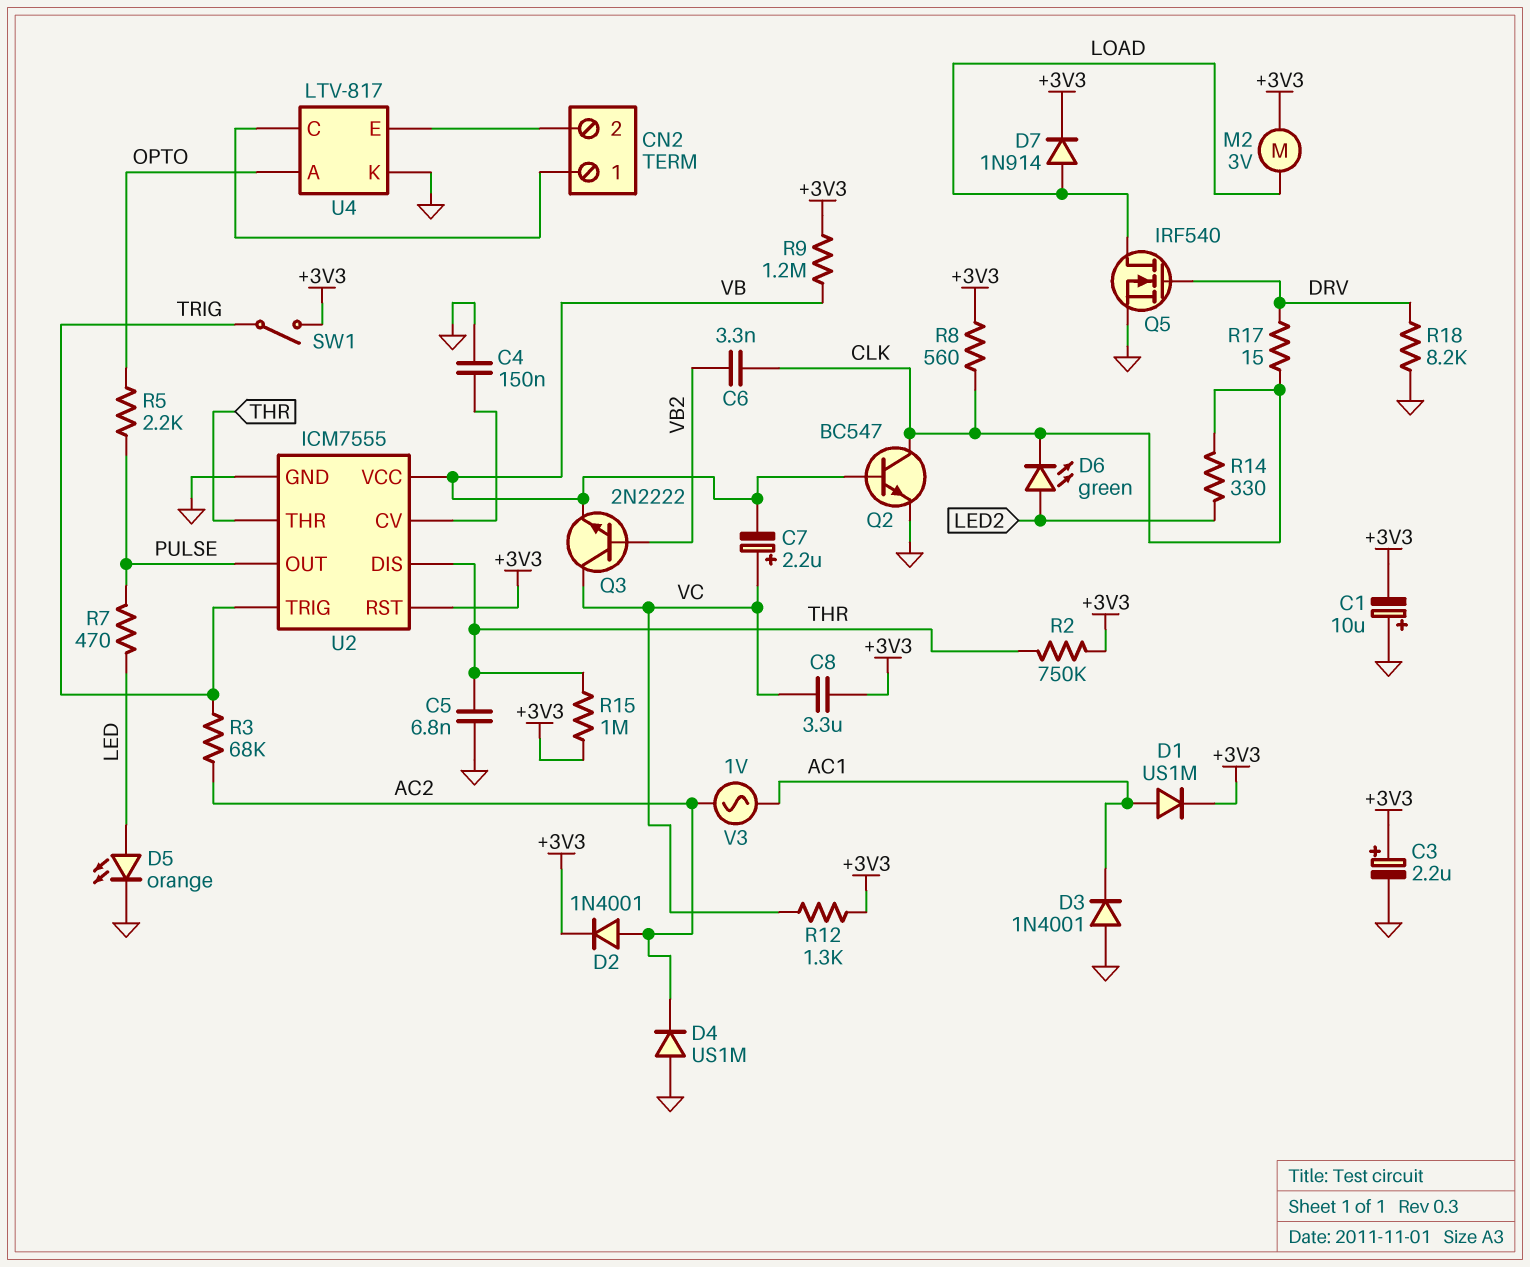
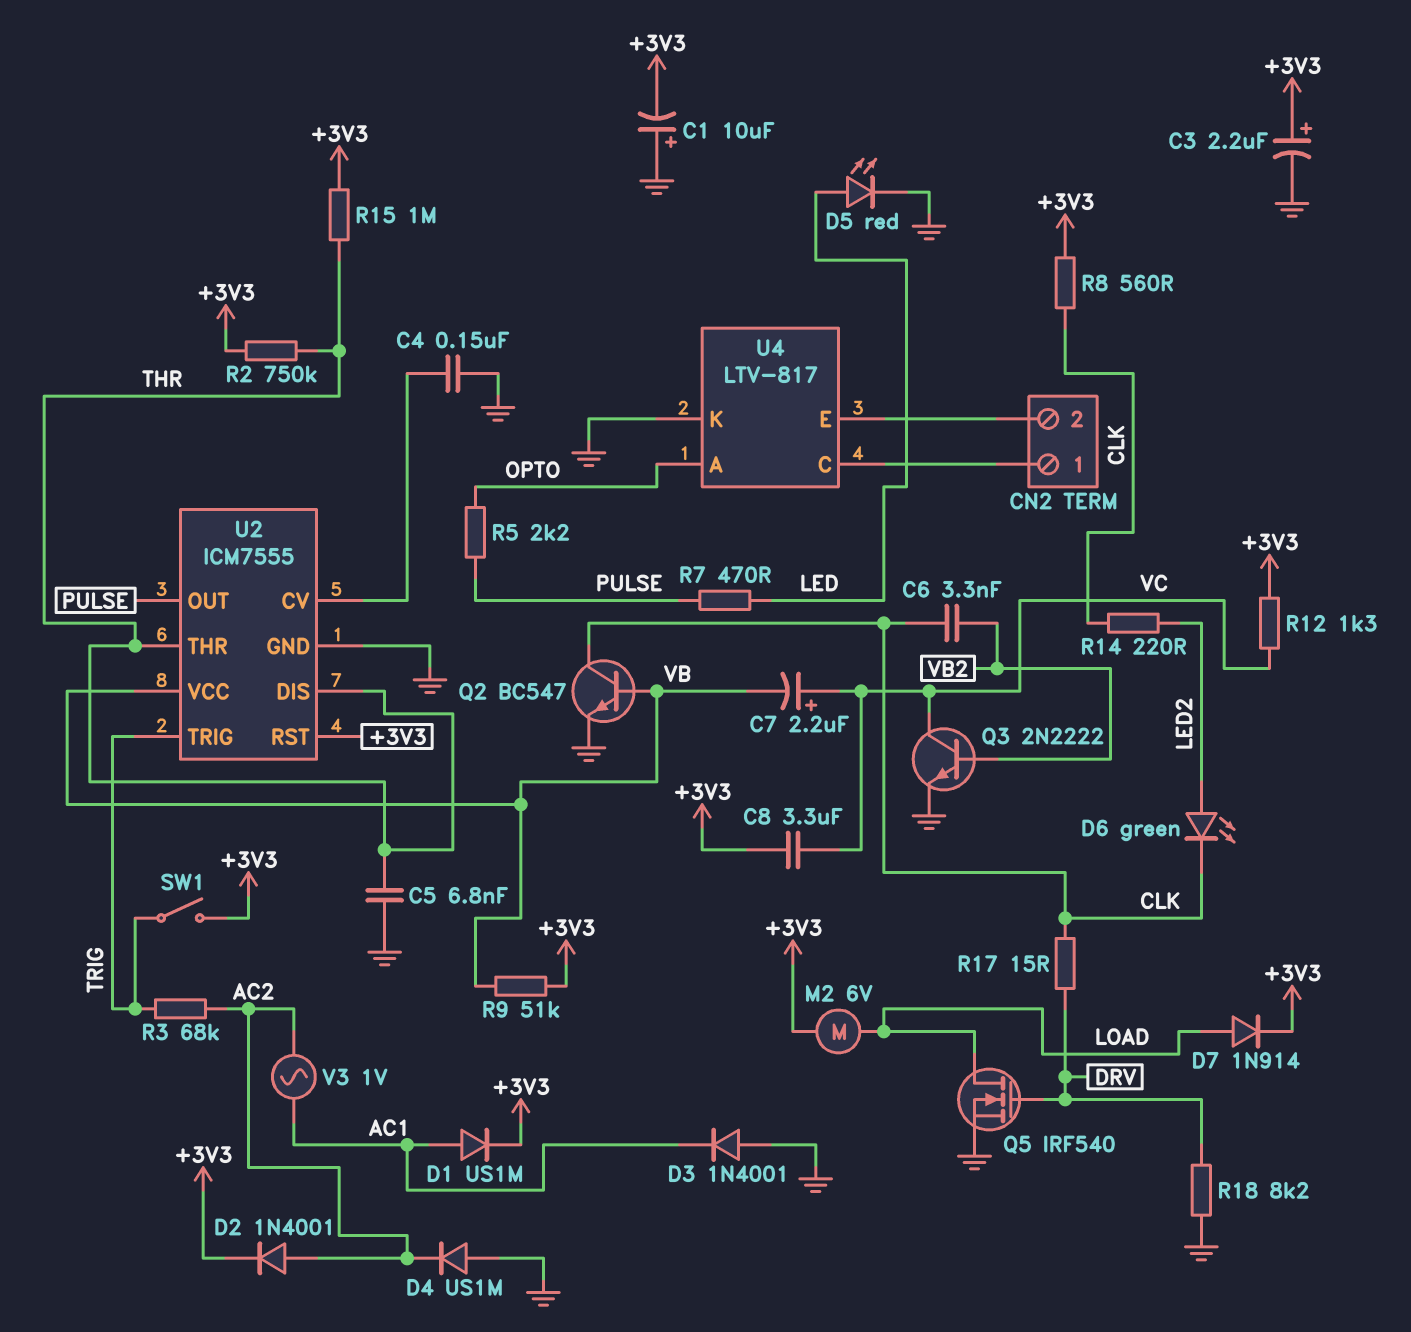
D5: LED orange (A LED, K GND) -> LED red (A LED, K GND)
M2: motor 3V (+3V3, LOAD) -> motor 6V (+3V3, LOAD)
Q3: NPN 2N2222 (B VB2, C VC, E VB) -> NPN 2N2222 (B VB2, C VC, E GND)
R9: 1.2M (+3V3, VB) -> 51k (+3V3, VB)
R14: 330 (CLK, LED2) -> 220 (CLK, LED2)

